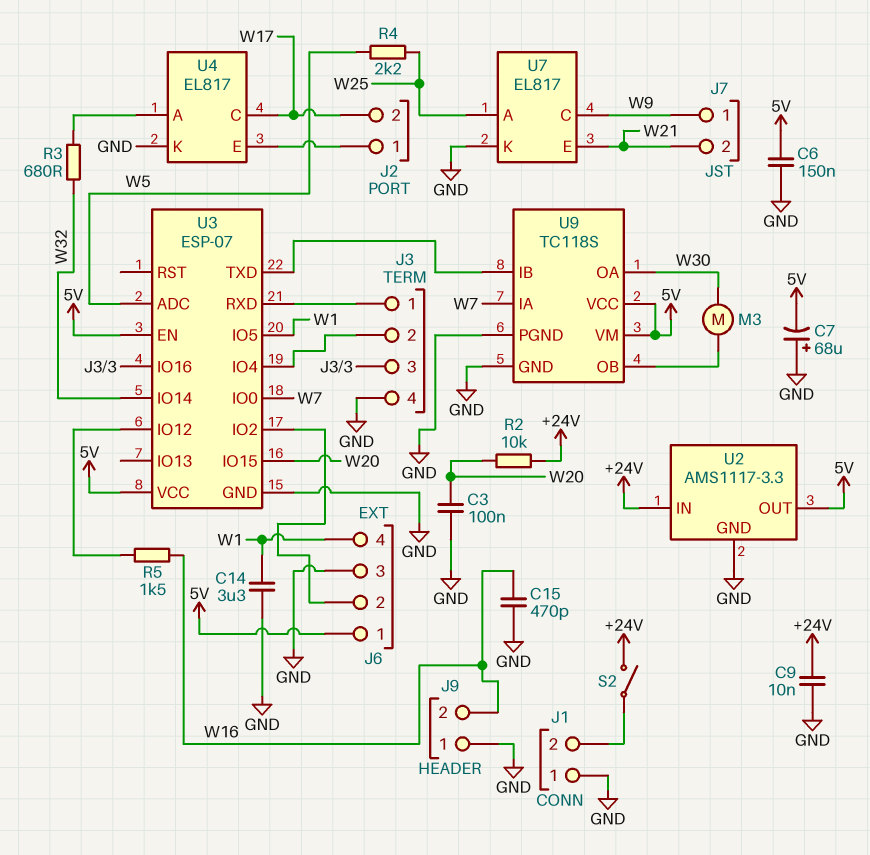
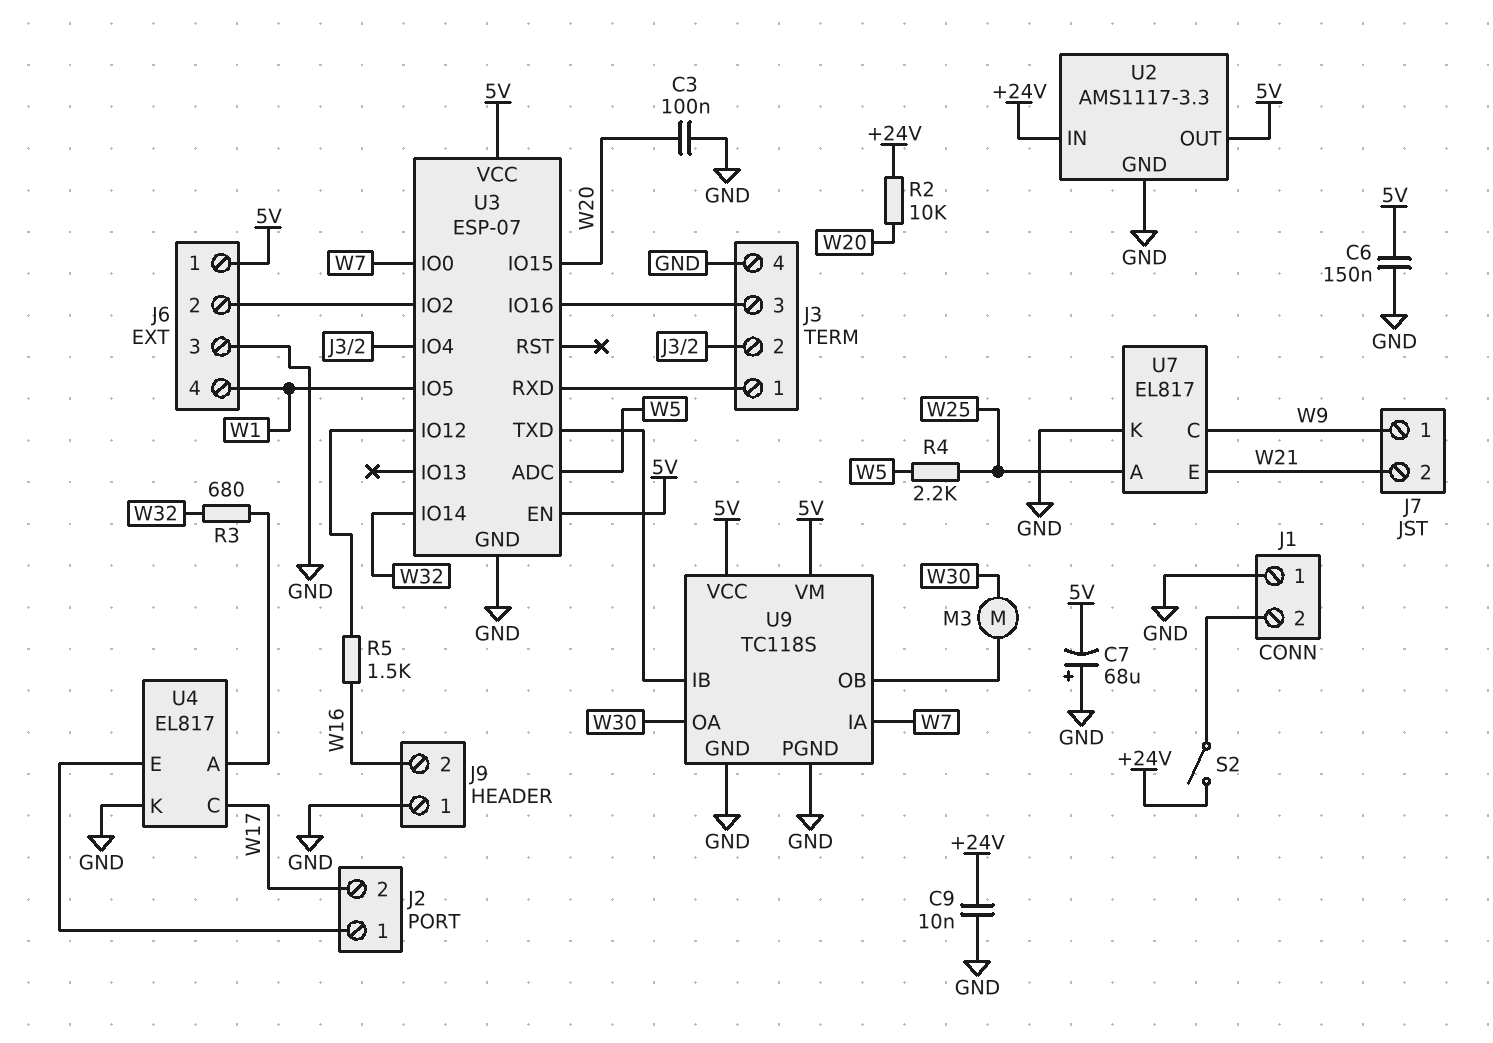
C14: 3.3uF (GND, W1) -> none
C15: 470pF (GND, W16) -> none

